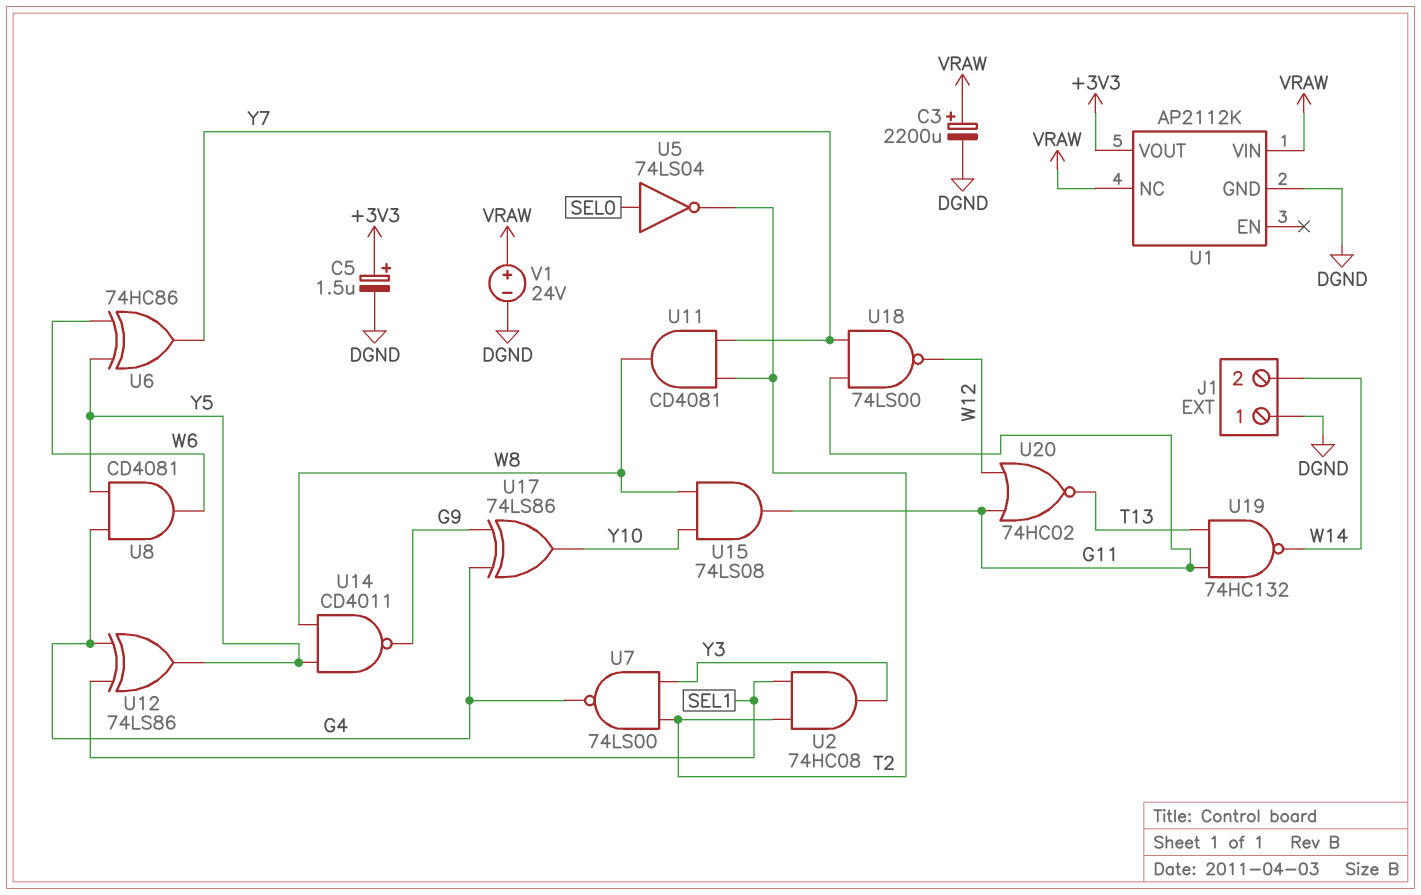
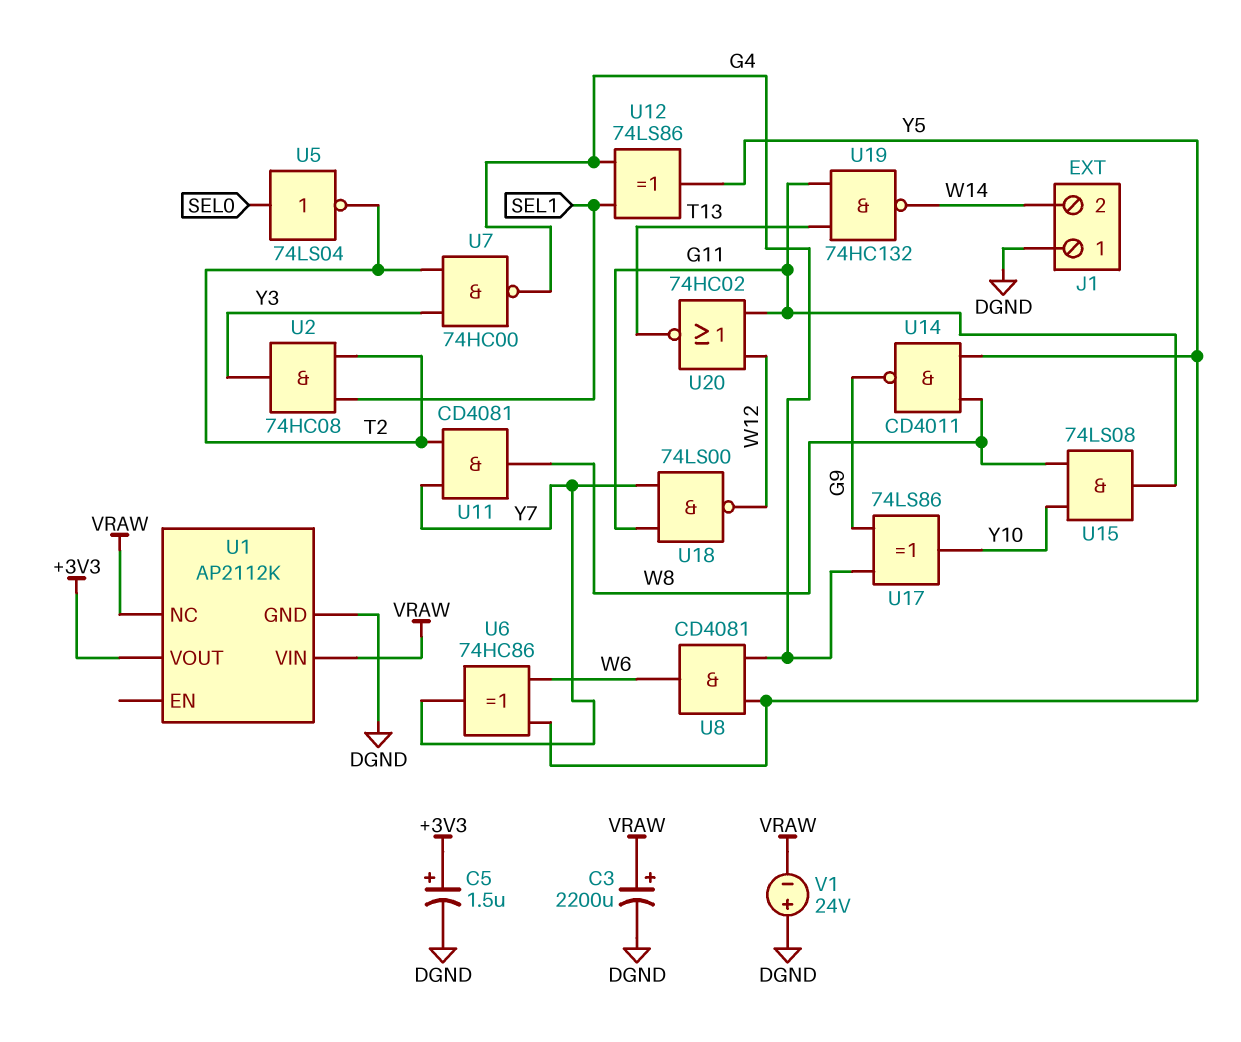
U7: NAND 74LS00 (in T2, in Y3, out G4) -> NAND 74HC00 (in T2, in Y3, out G4)
V1: 24V (plus VRAW, minus DGND) -> 24V (plus DGND, minus VRAW)

